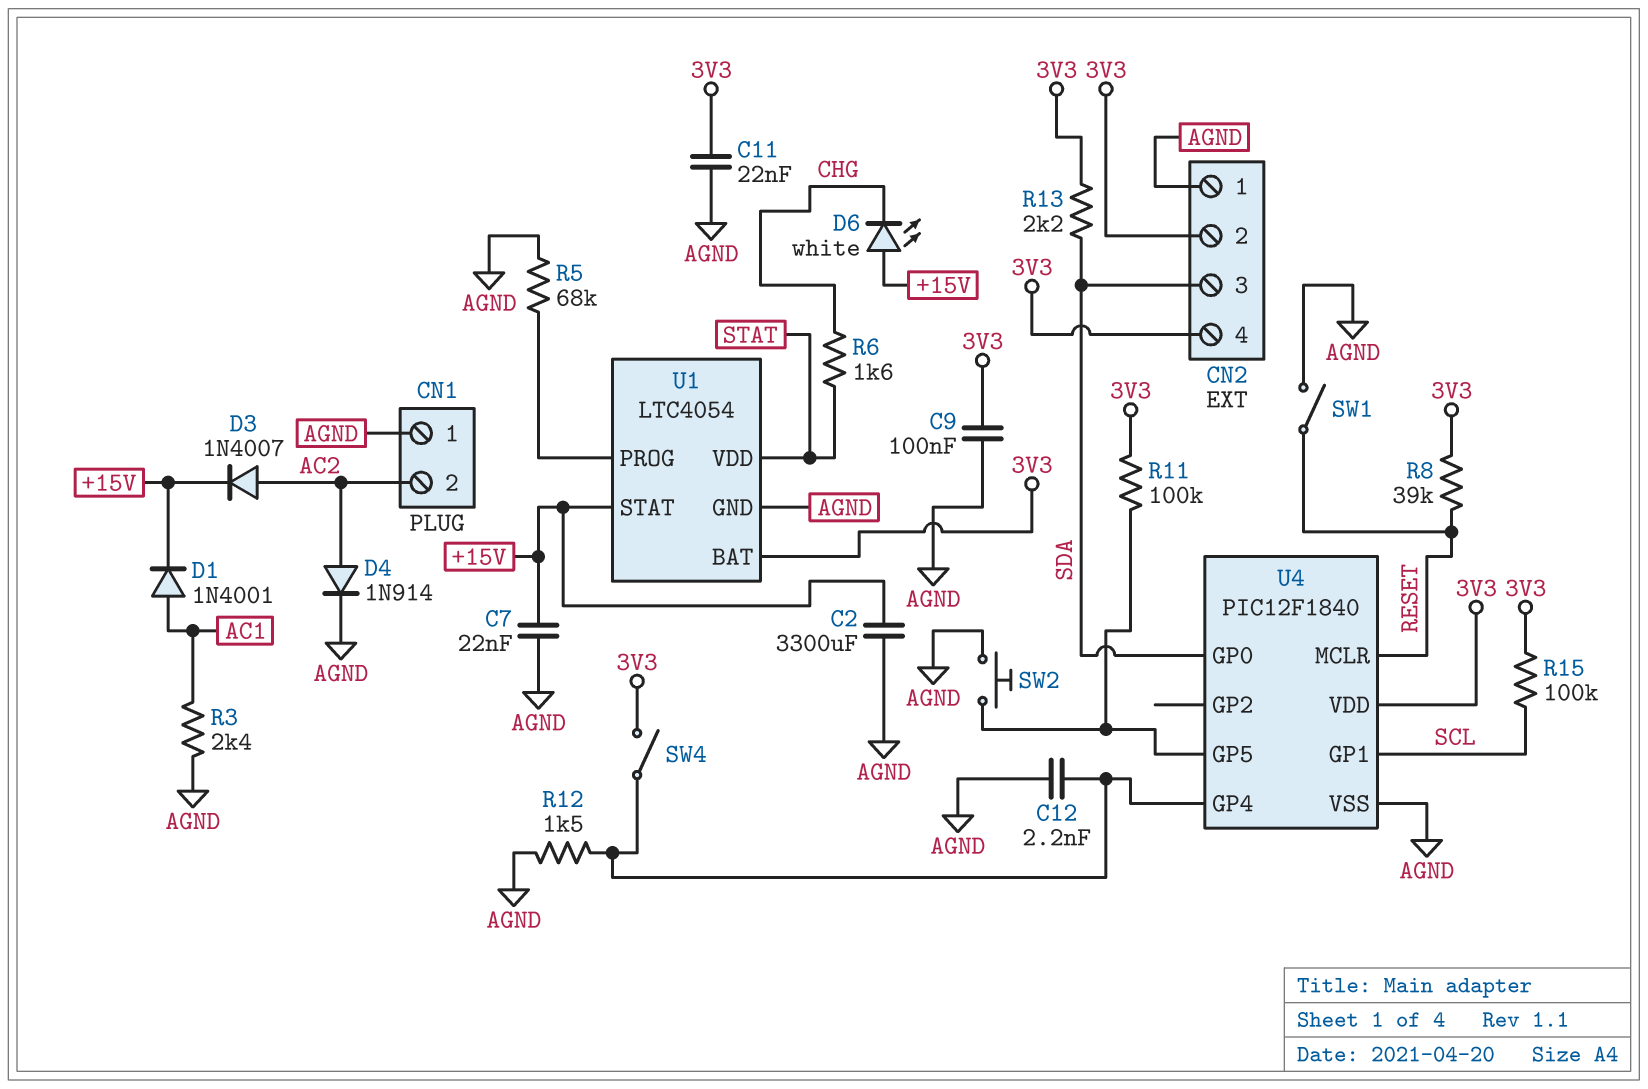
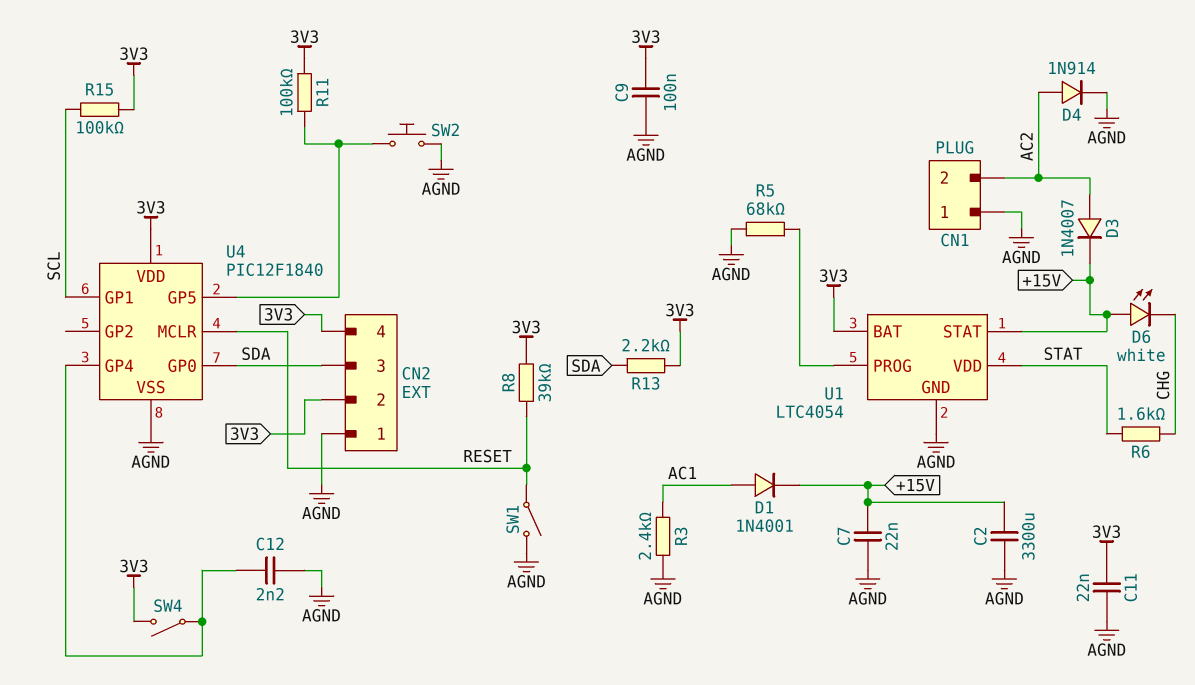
R12: 1.5k (AGND, U4/GP4) -> none

